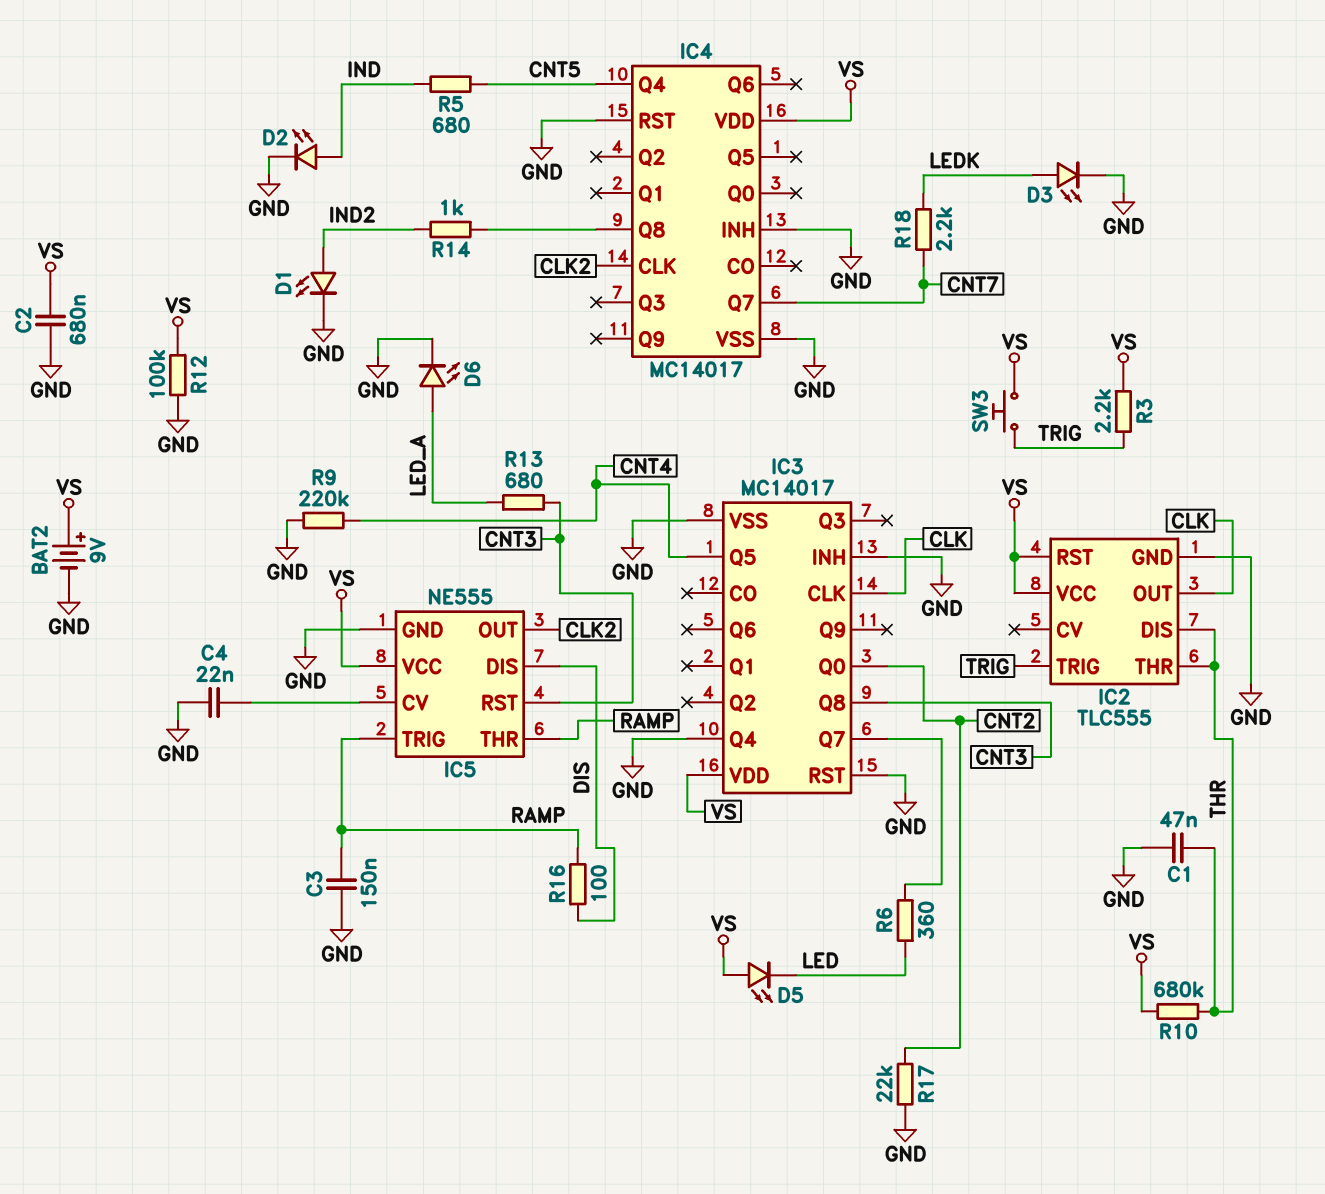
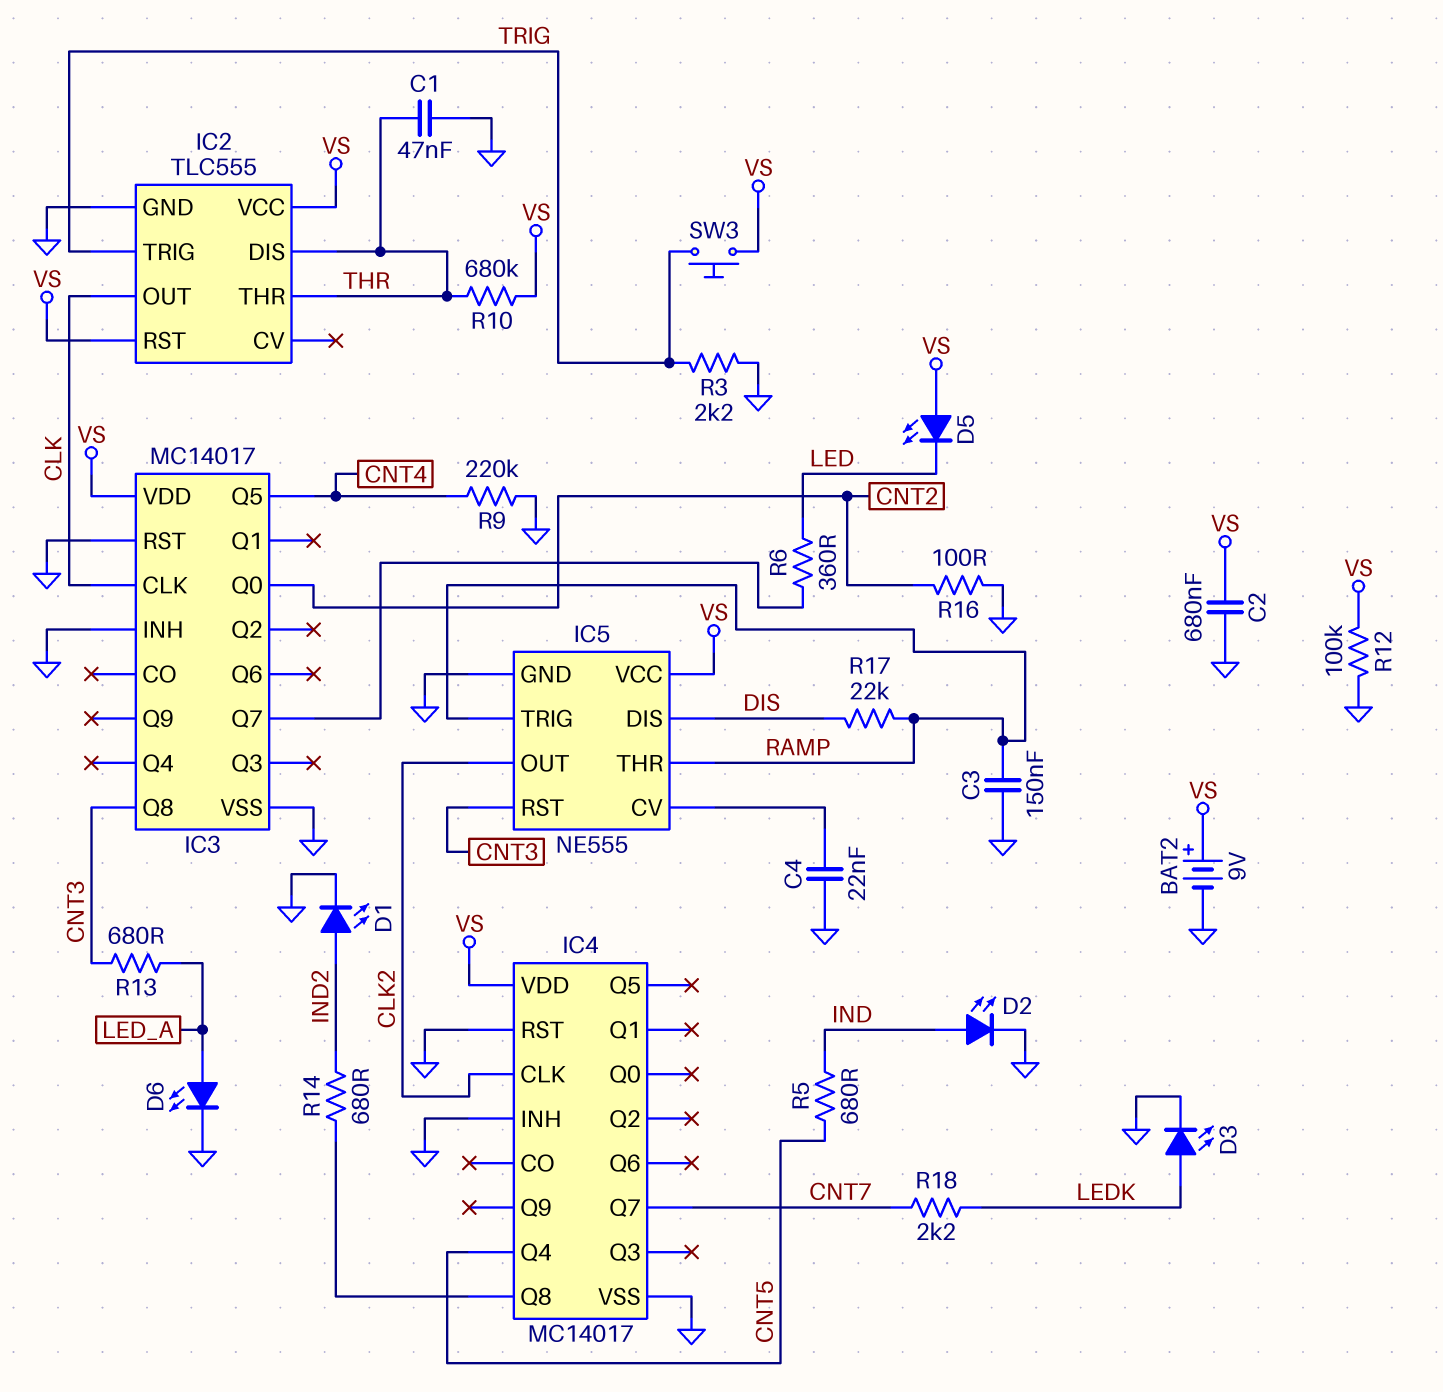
IC3 pin Q4: GND -> none
R3: 2.2k (TRIG, VS) -> 2.2k (GND, TRIG)
R14: 1k (IC4/Q8, IND2) -> 680 (IC4/Q8, IND2)
R16: 100 (DIS, RAMP) -> 100 (CNT2, GND)
R17: 22k (CNT2, GND) -> 22k (DIS, RAMP)

